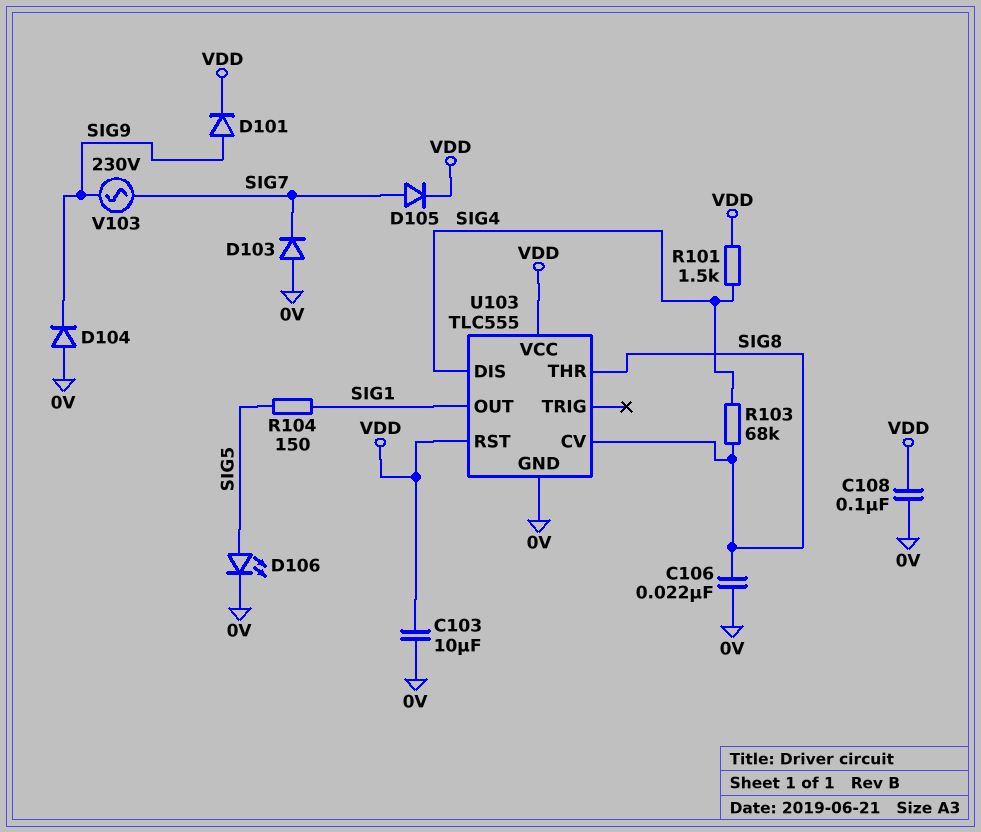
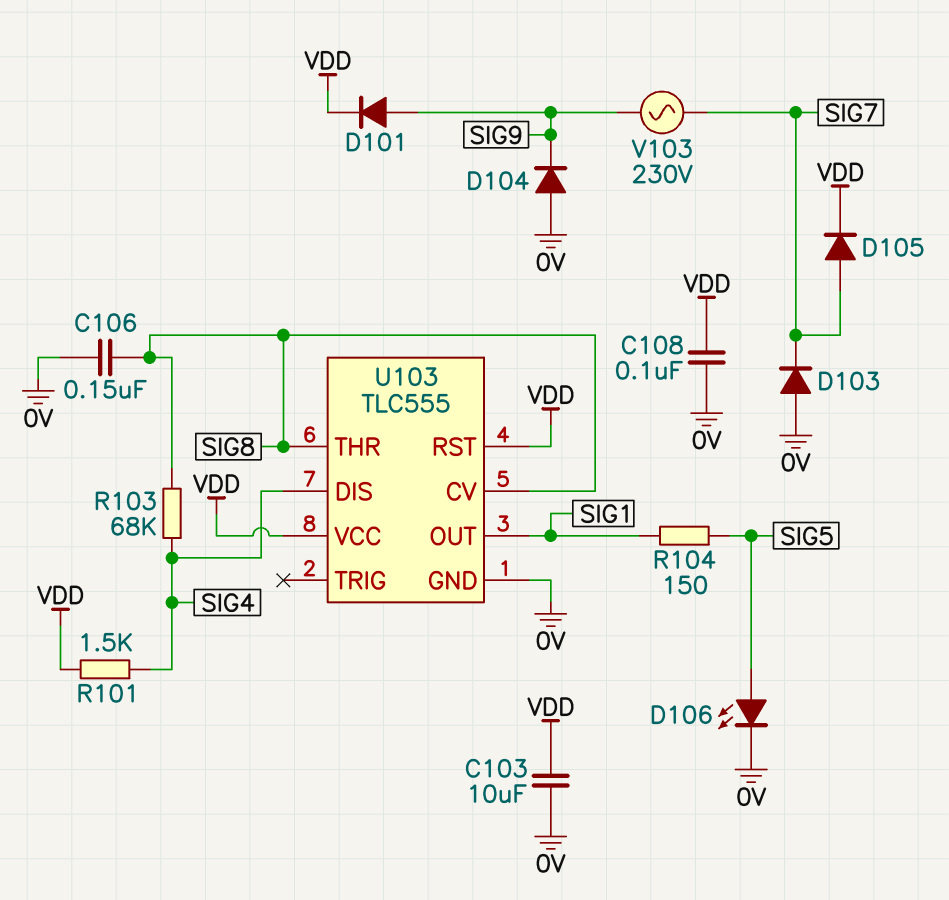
C106: 22nF (0V, SIG8) -> 150nF (0V, SIG8)

